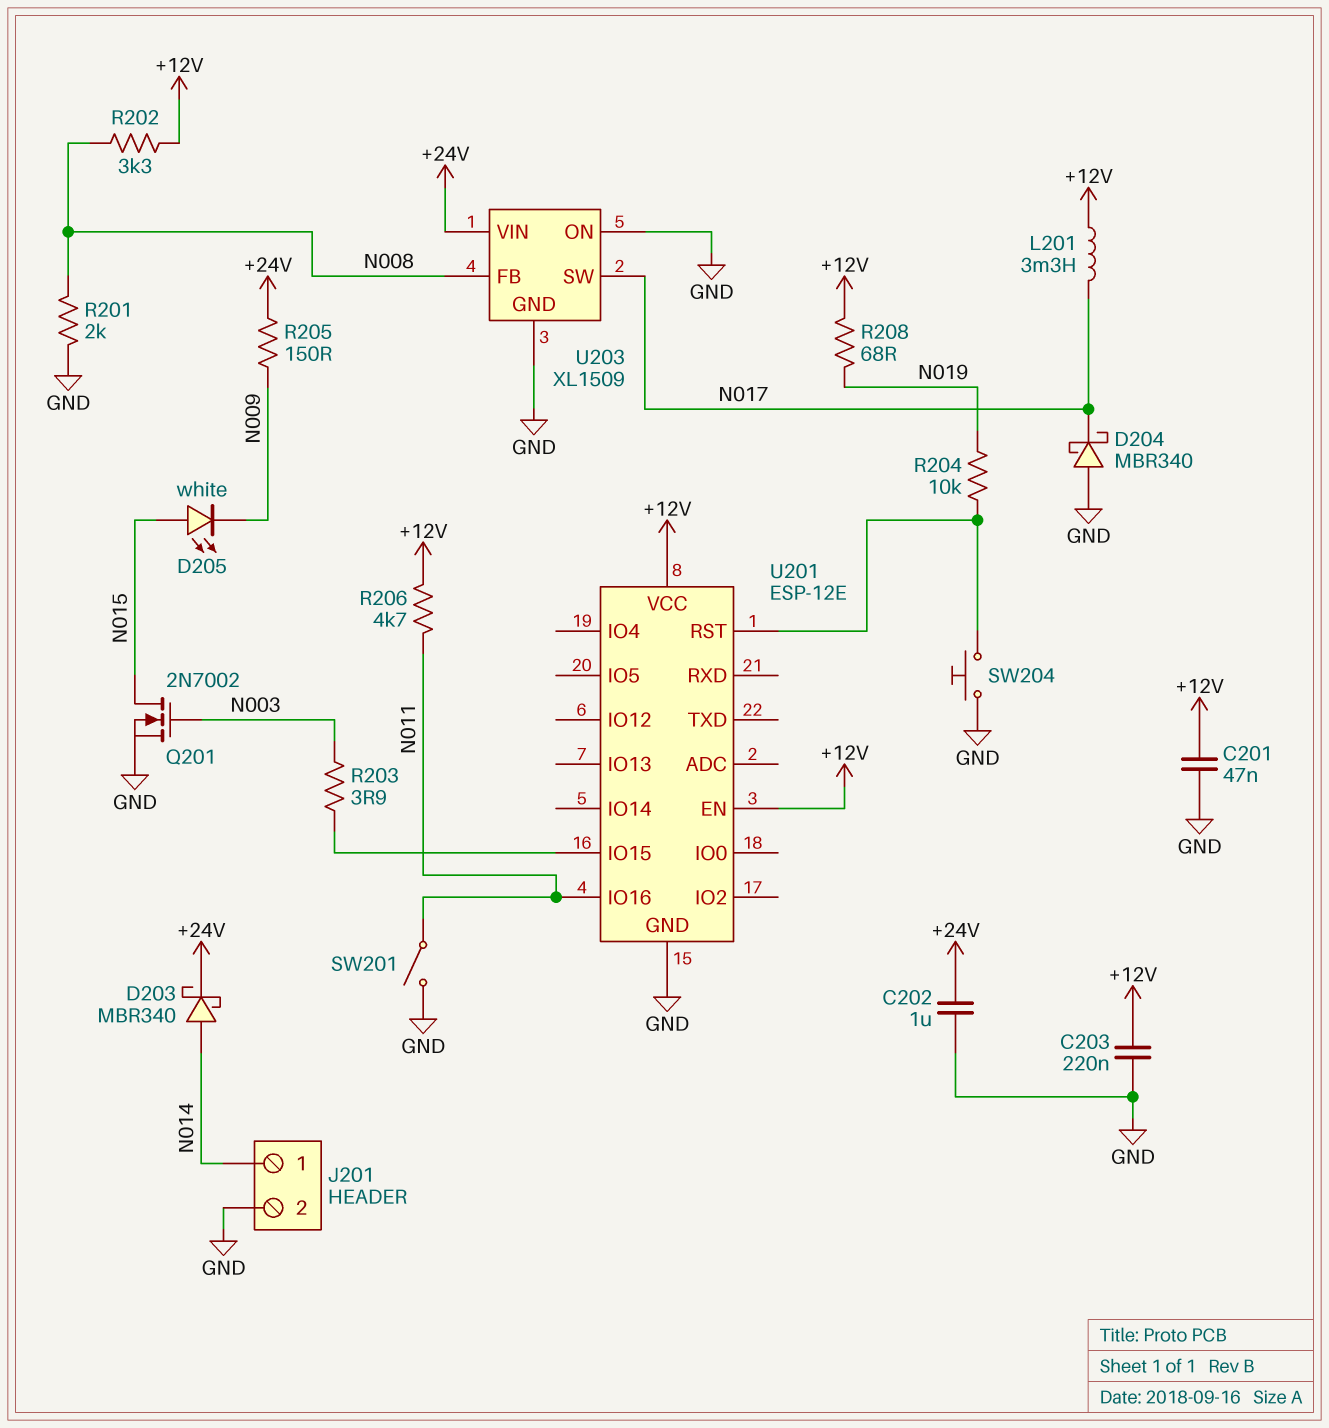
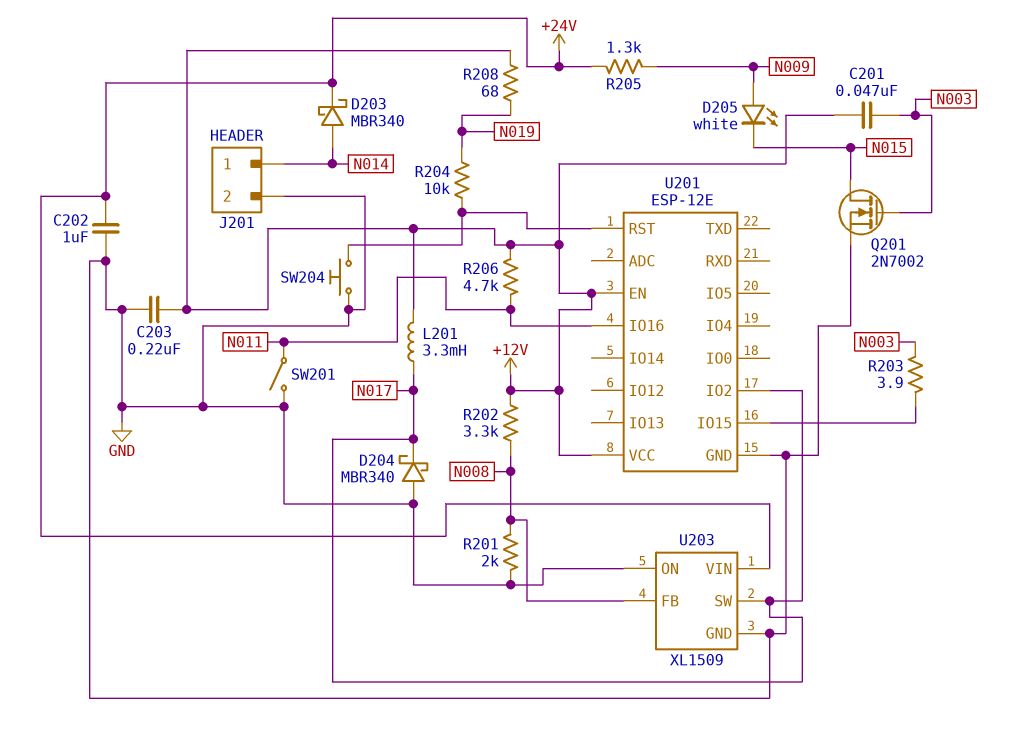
C201: 47nF (+12V, GND) -> 47nF (+12V, N003)
D205: LED white (A N015, K N009) -> LED white (A N009, K N015)
R205: 150 (+24V, N009) -> 1.3k (+24V, N009)
U201 pin IO2: none -> N017

